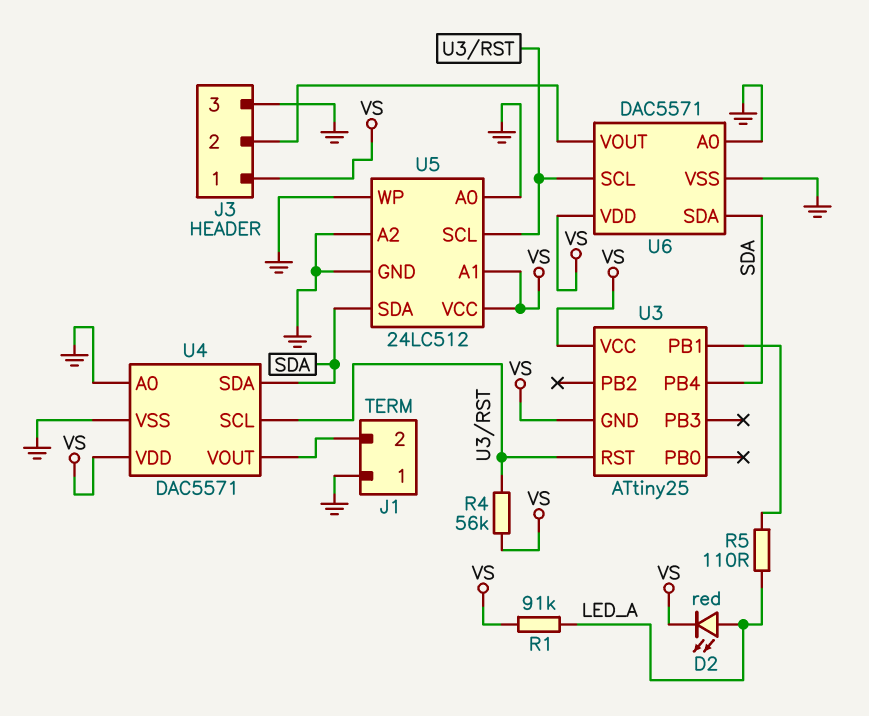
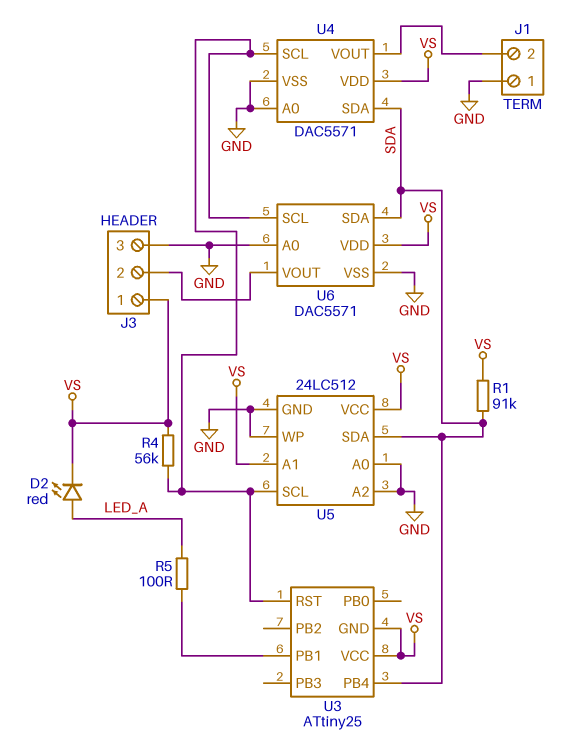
R1: 91k (LED_A, VS) -> 91k (SDA, VS)
R5: 110 (LED_A, U3/PB1) -> 100 (LED_A, U3/PB1)

